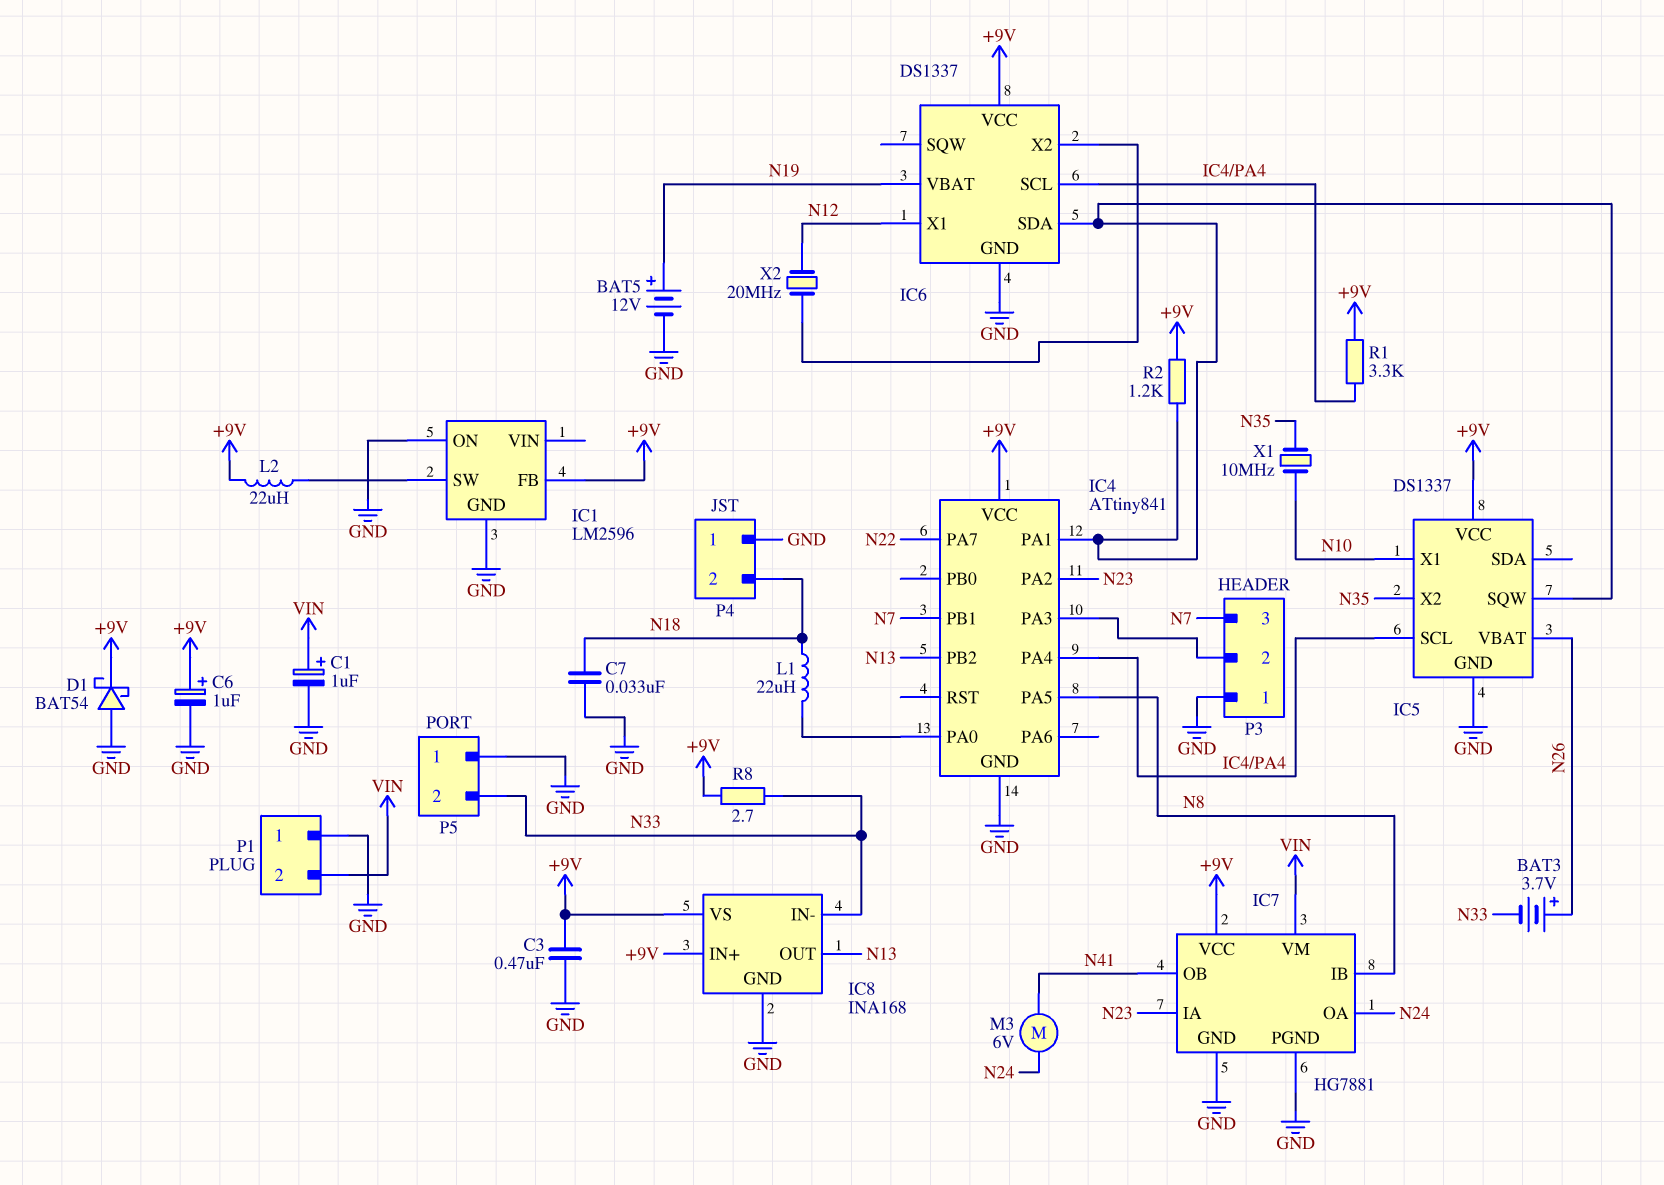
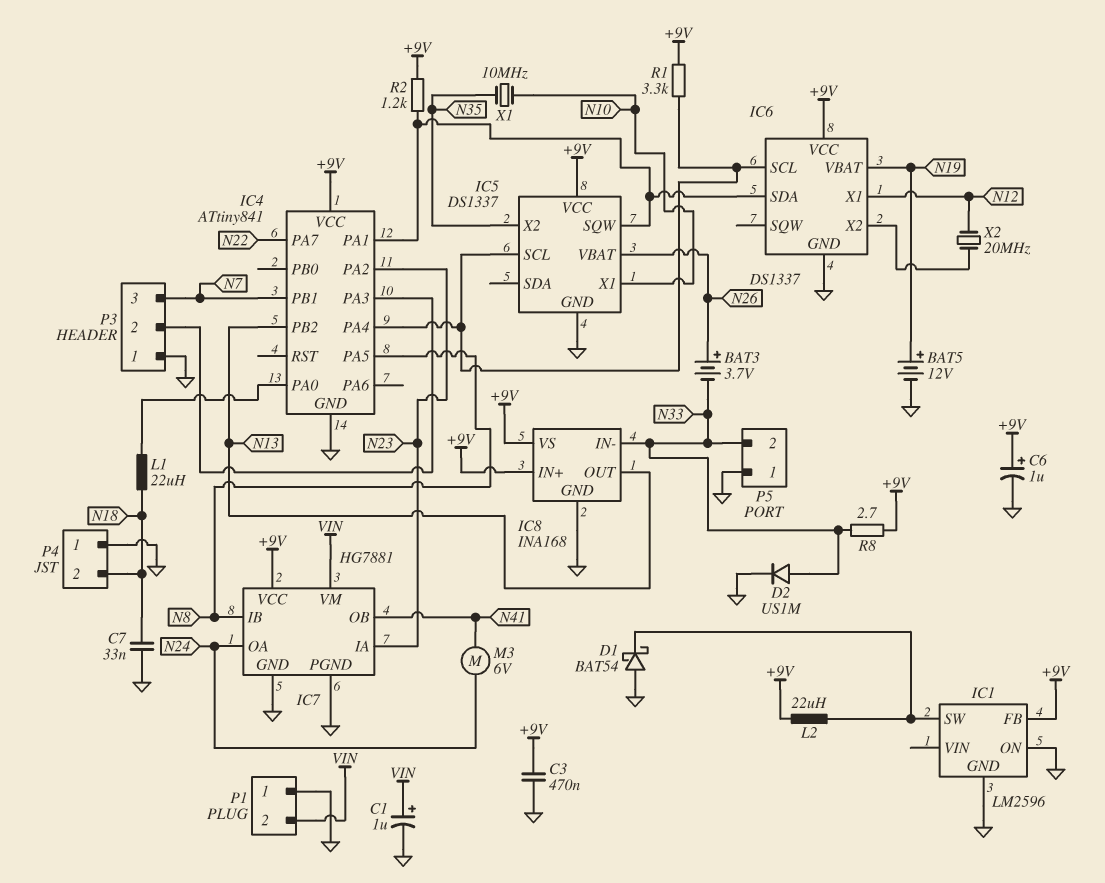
D1: schottky BAT54 (A GND, K +9V) -> schottky BAT54 (A GND, K IC1/SW)
D2: none -> diode US1M (A N33, K GND)

